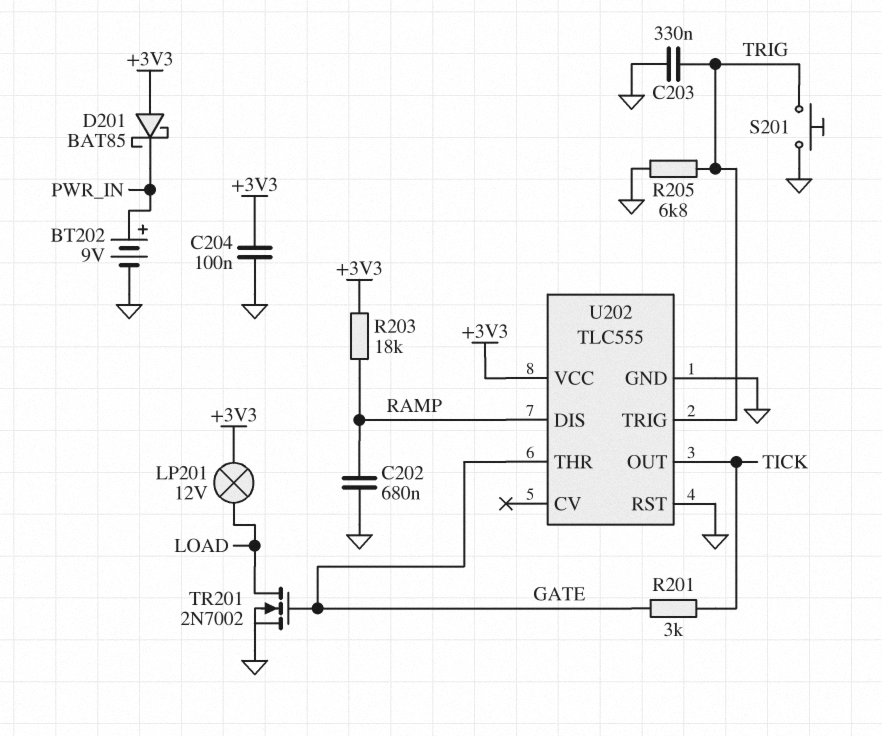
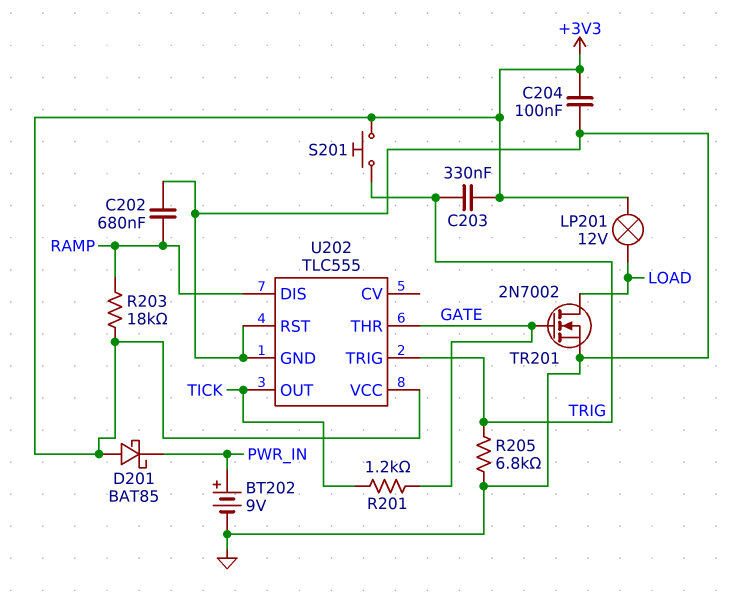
C203: 330nF (GND, TRIG) -> 330nF (+3V3, TRIG)
R201: 3k (GATE, TICK) -> 1.2k (GATE, TICK)
S201: button (GND, TRIG) -> button (+3V3, TRIG)

